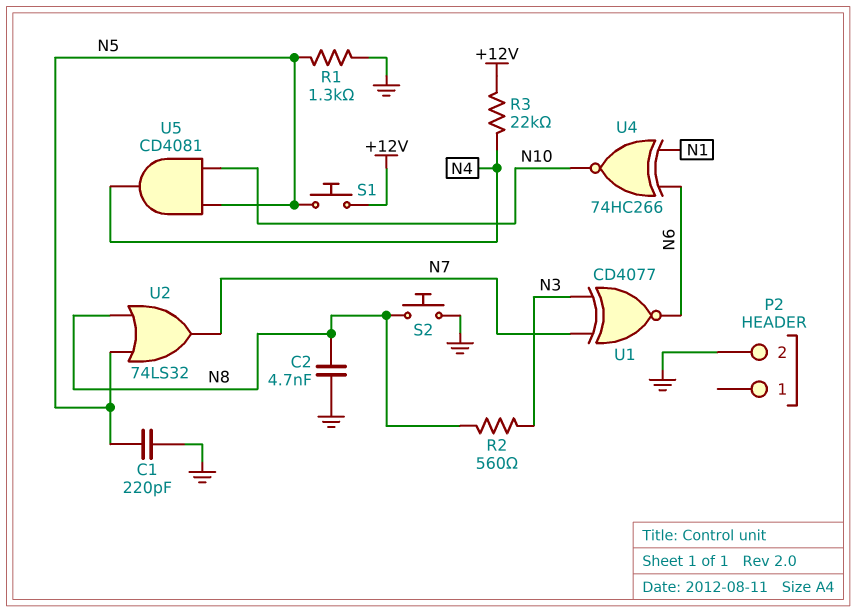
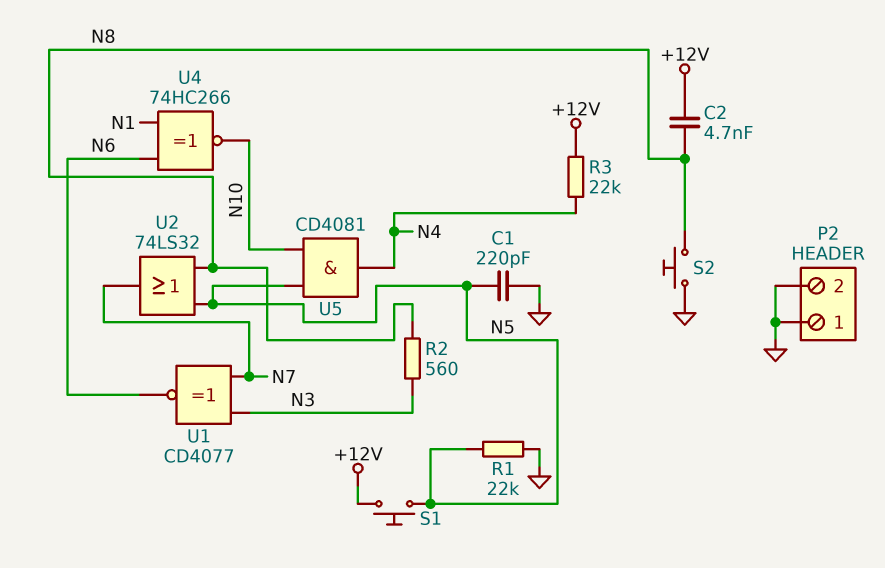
C2: 4.7nF (GND, N8) -> 4.7nF (+12V, N8)
P2 pin 1: none -> GND
R1: 1.3k (GND, N5) -> 22k (GND, N5)

